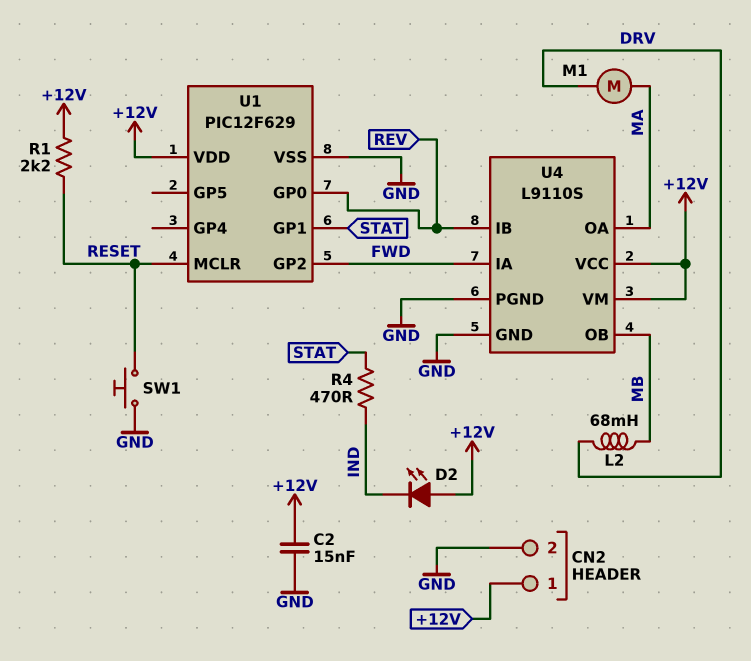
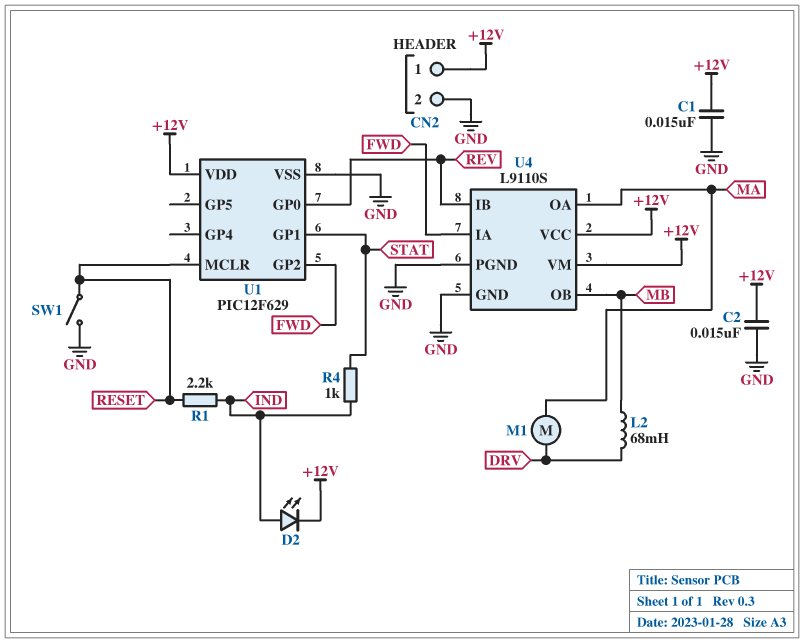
C1: none -> 15nF (+12V, GND)
D2: LED (A +12V, K IND) -> LED (A IND, K +12V)
R1: 2.2k (+12V, RESET) -> 2.2k (IND, RESET)
R4: 470 (IND, STAT) -> 1k (IND, STAT)
SW1: button (GND, RESET) -> switch (GND, RESET)

